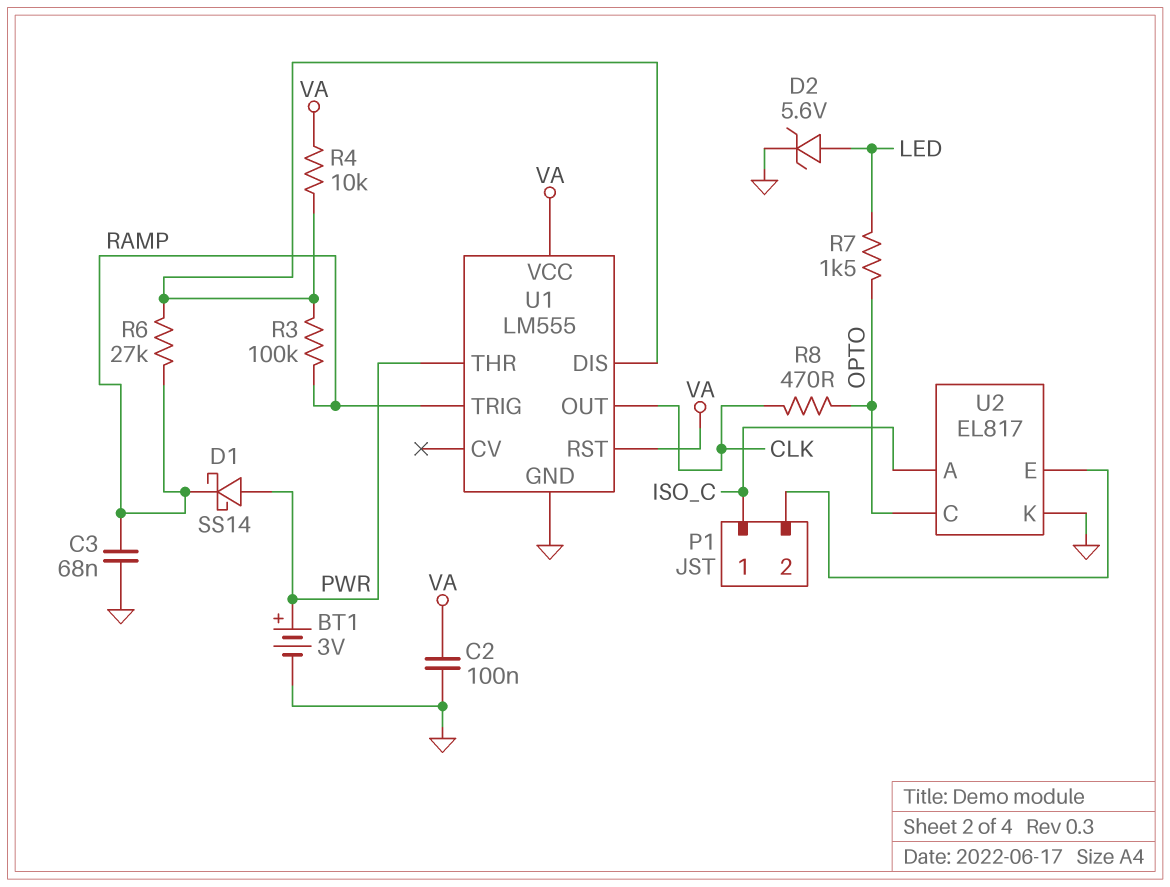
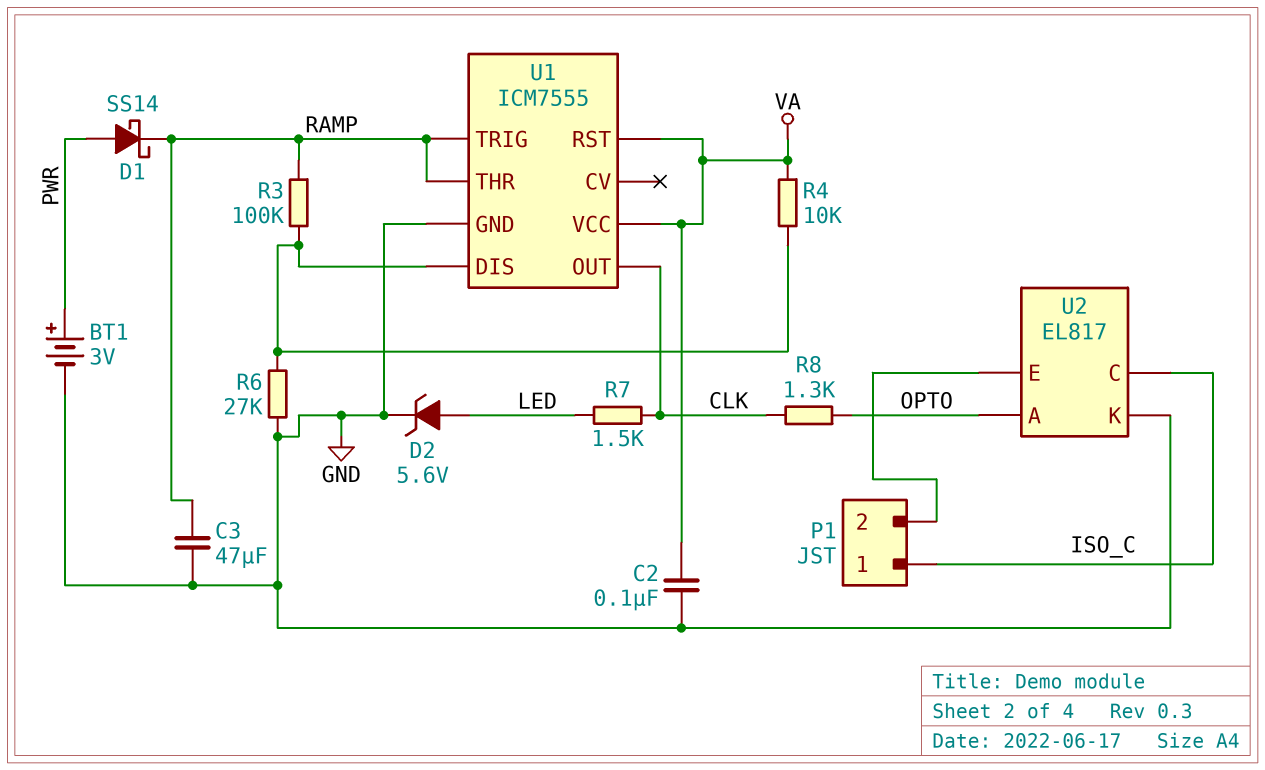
C3: 68nF (GND, RAMP) -> 47uF (GND, RAMP)
R6: 27k (RAMP, U1/DIS) -> 27k (GND, U1/DIS)
R7: 1.5k (LED, OPTO) -> 1.5k (CLK, LED)
R8: 470 (CLK, OPTO) -> 1.3k (CLK, OPTO)
U1: LM555 -> ICM7555
U1 pin THR: PWR -> RAMP
U2 pin A: ISO_C -> OPTO
U2 pin C: OPTO -> ISO_C

